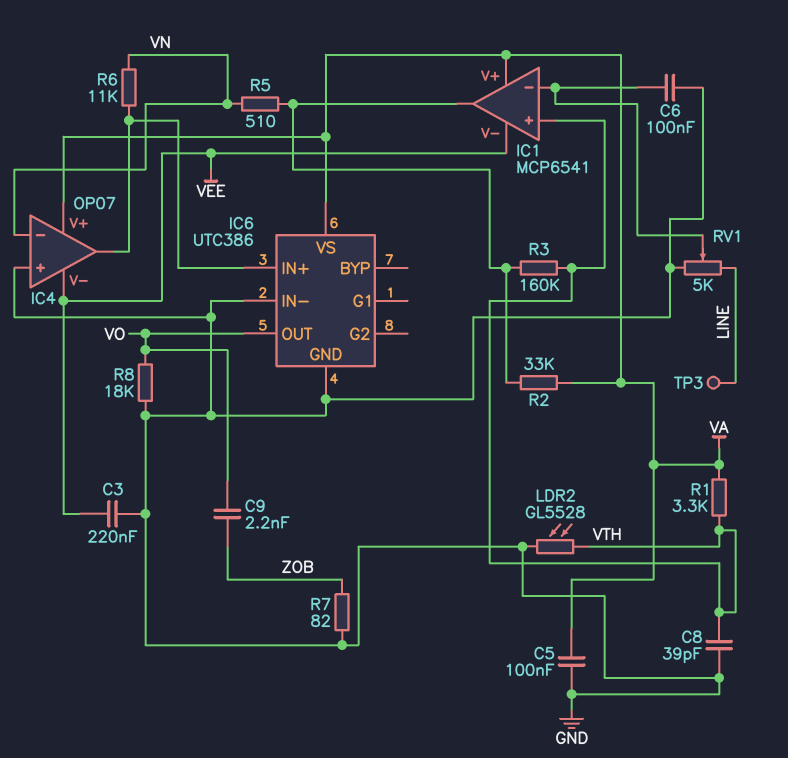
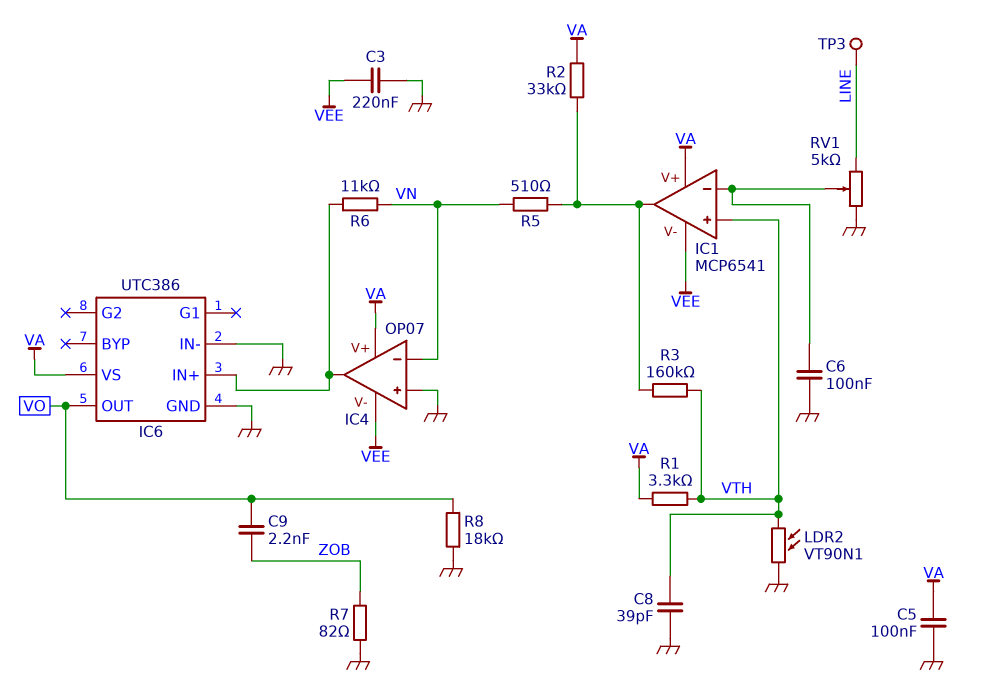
LDR2: GL5528 (GND, VTH) -> VT90N1 (GND, VTH)

